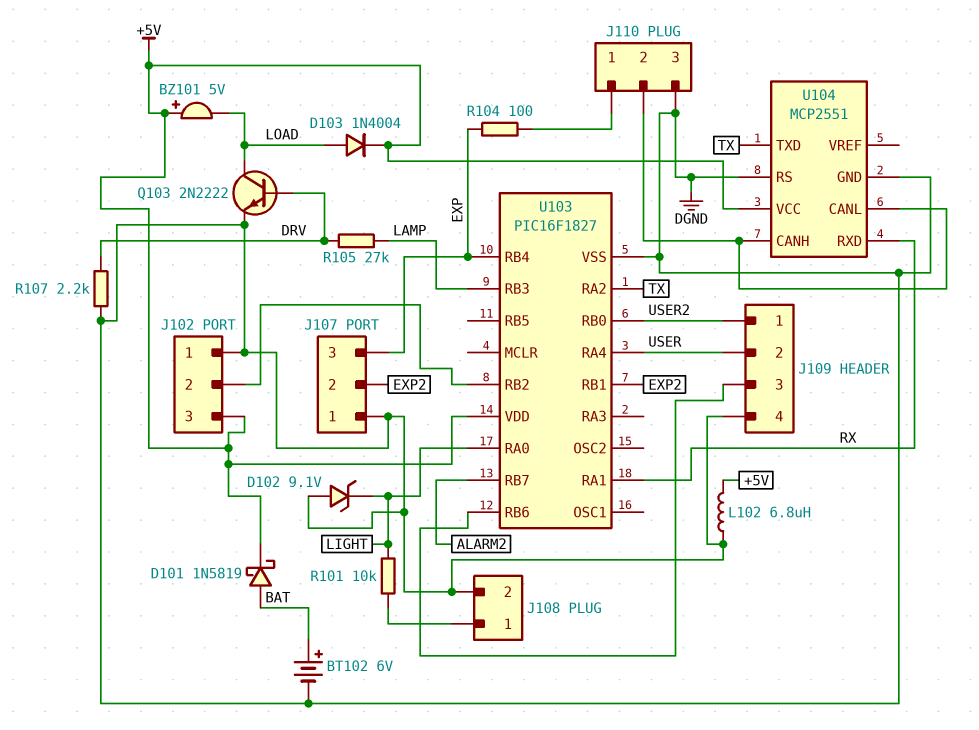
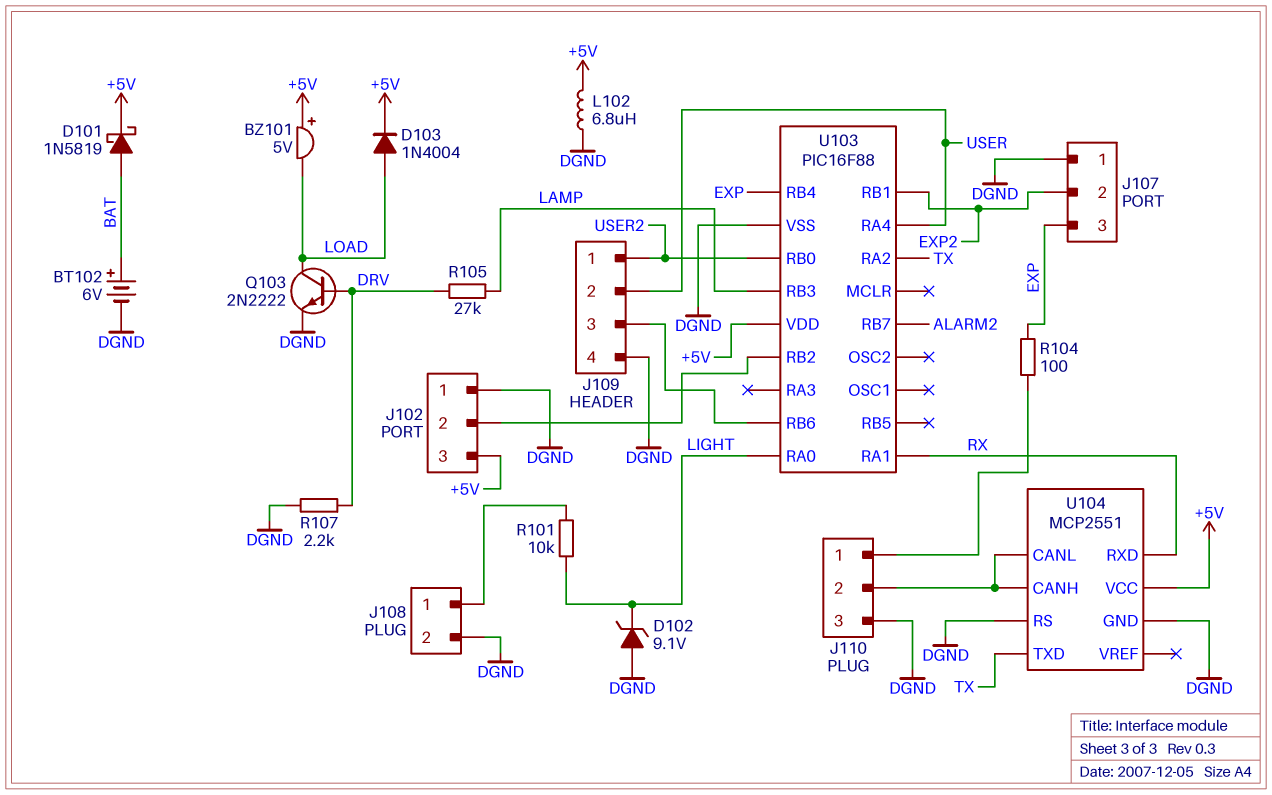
U103: PIC16F1827 -> PIC16F88

